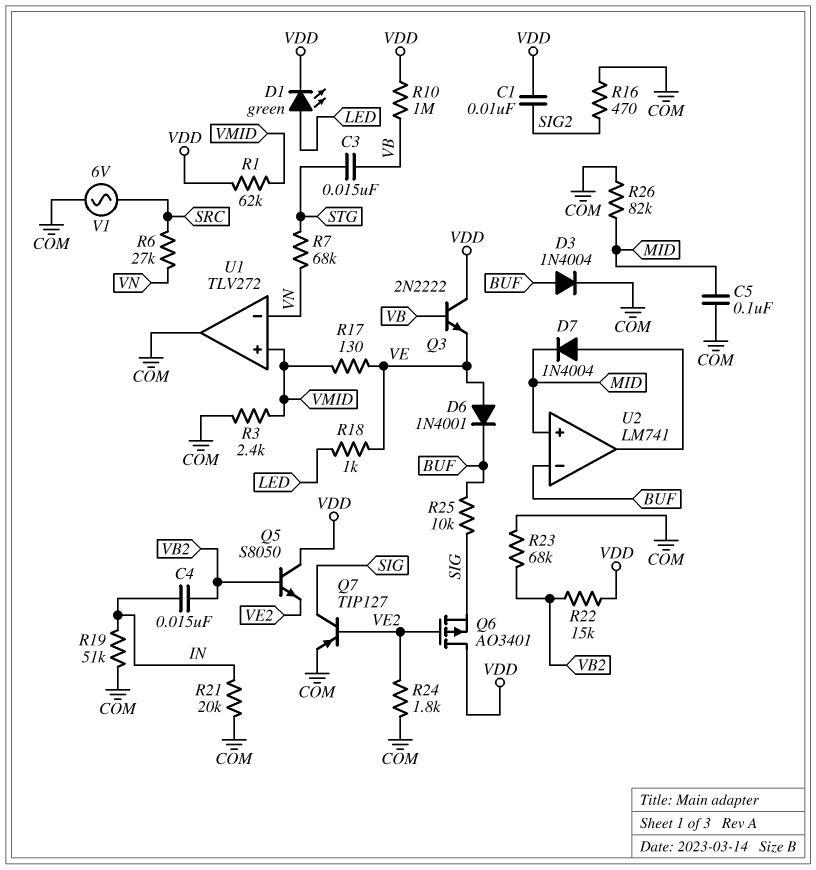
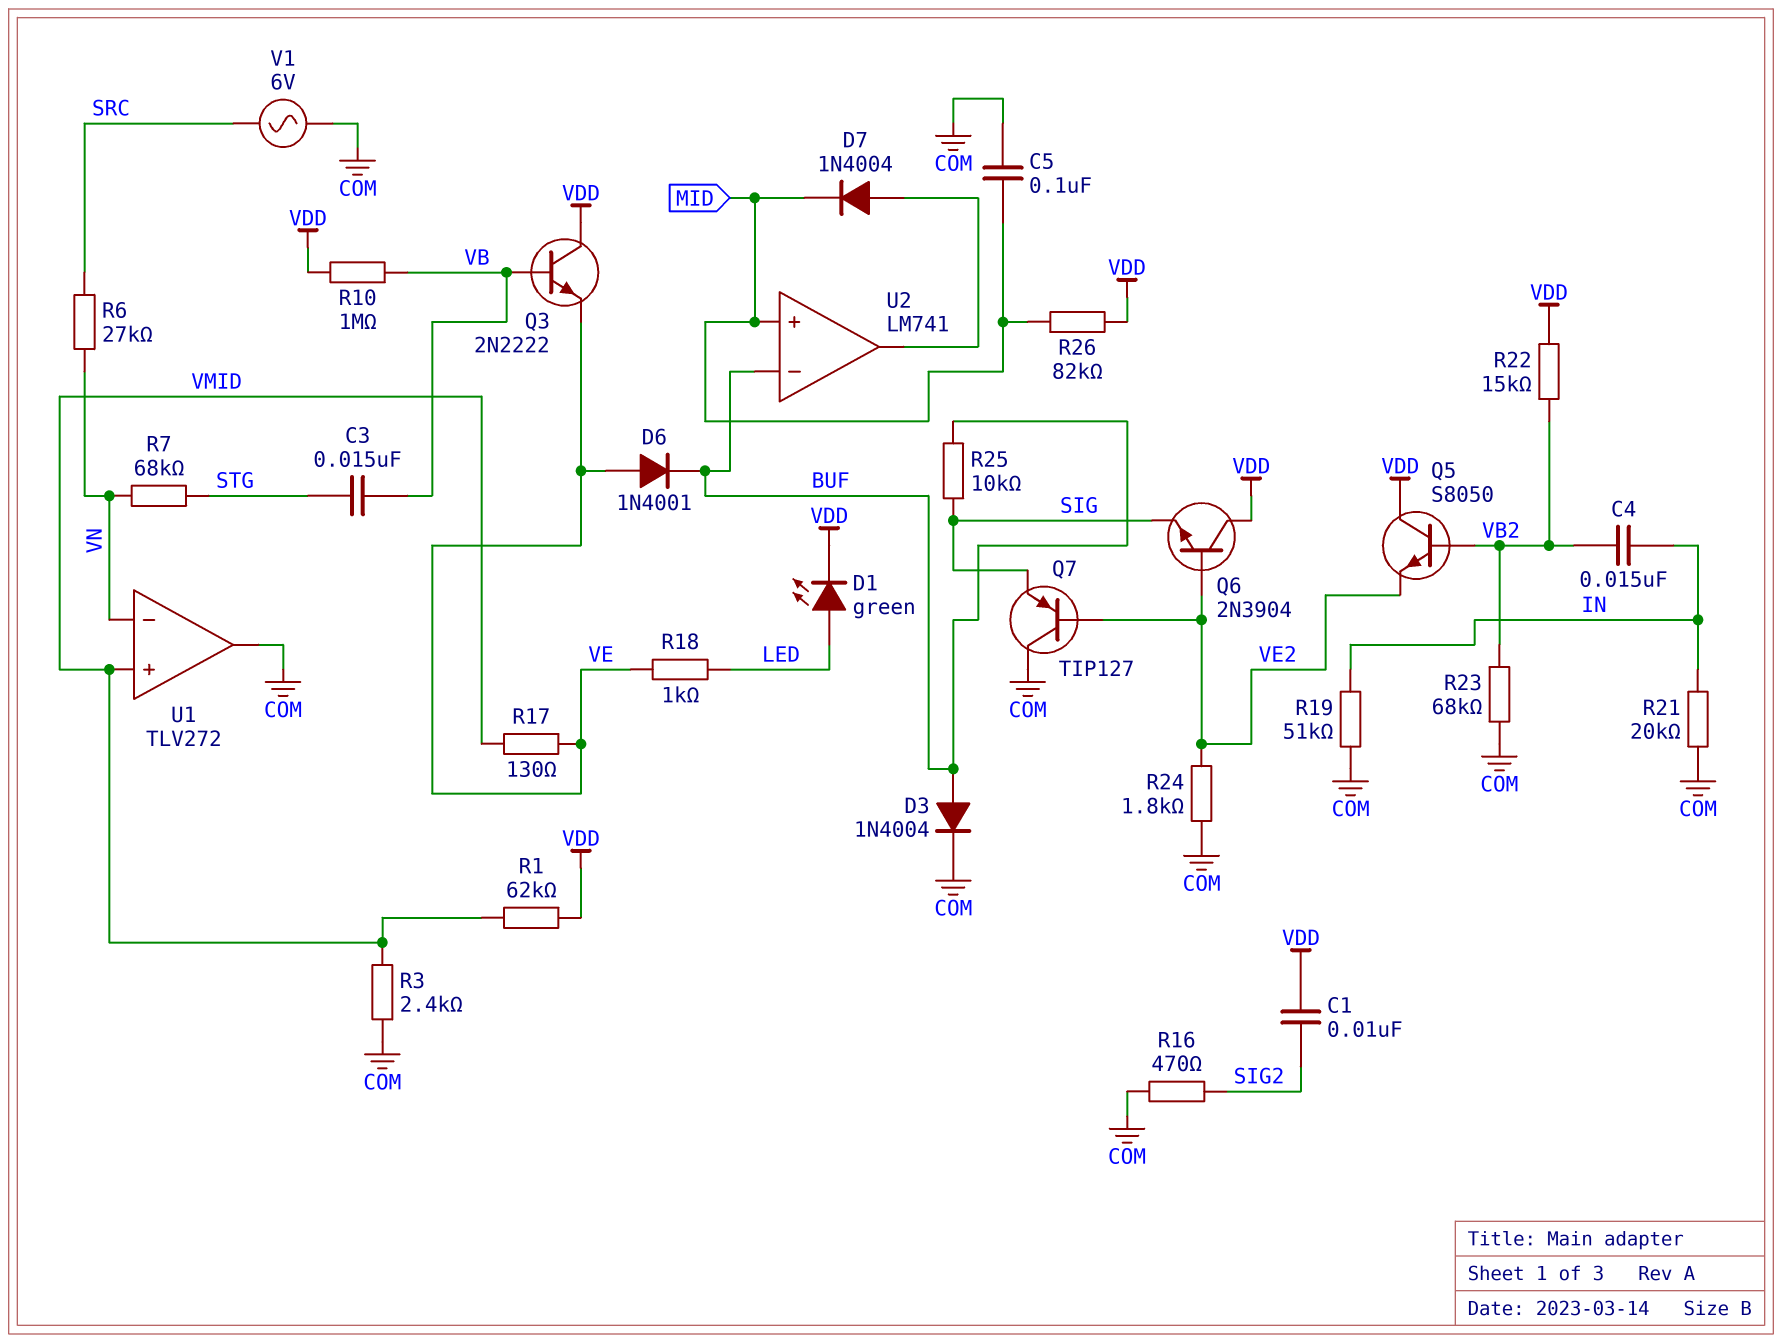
Q6: PMOS AO3401 (G VE2, D VDD, S SIG) -> NPN 2N3904 (B VE2, C VDD, E SIG)
Q7: PNP TIP127 (B VE2, C SIG, E COM) -> PNP TIP127 (B VE2, C COM, E SIG)
R26: 82k (COM, MID) -> 82k (MID, VDD)

